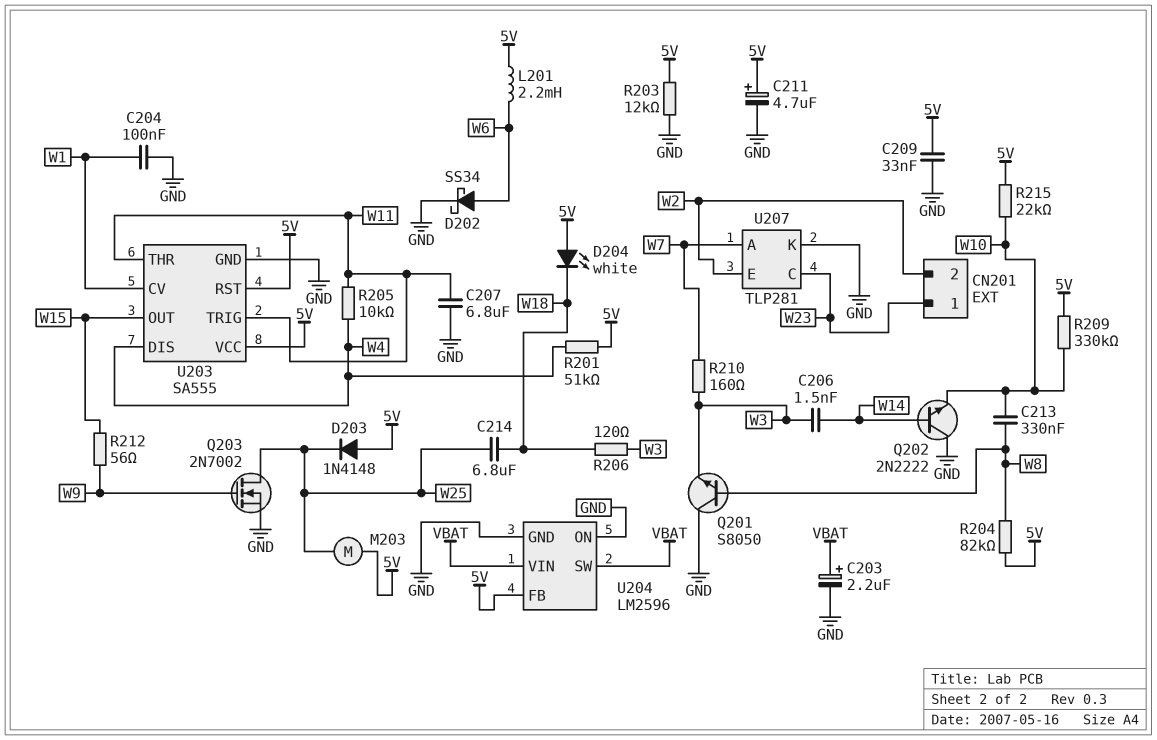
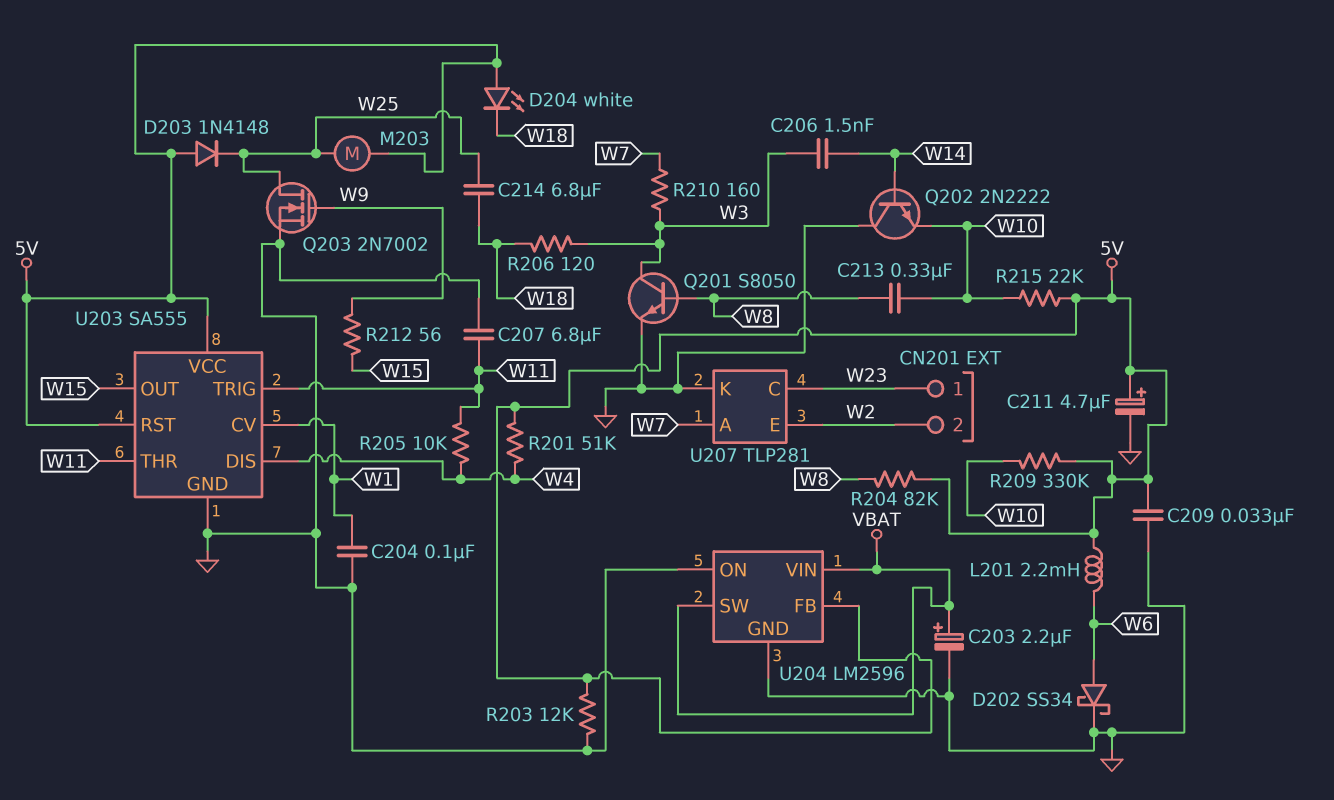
Q201: NPN S8050 (B W8, C GND, E W3) -> NPN S8050 (B W8, C W3, E GND)

